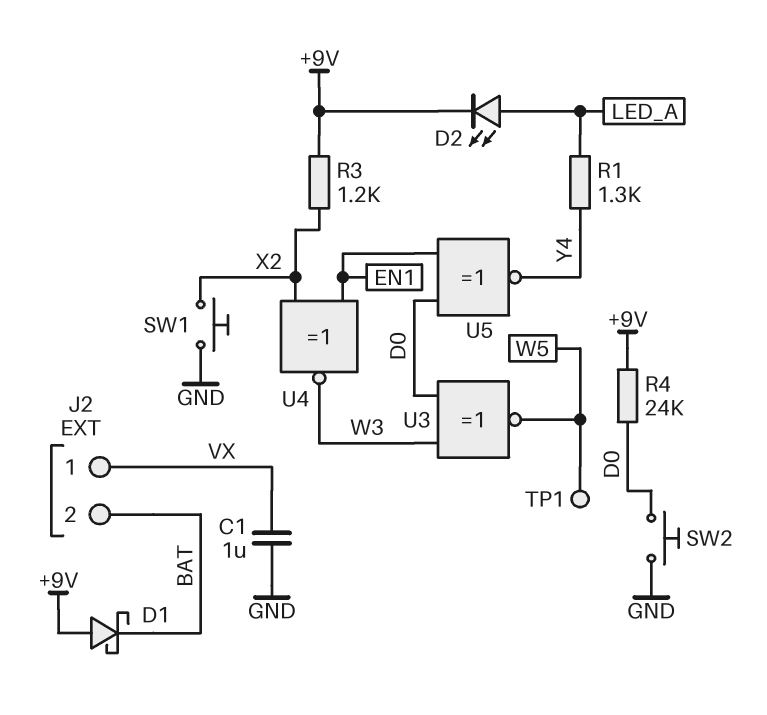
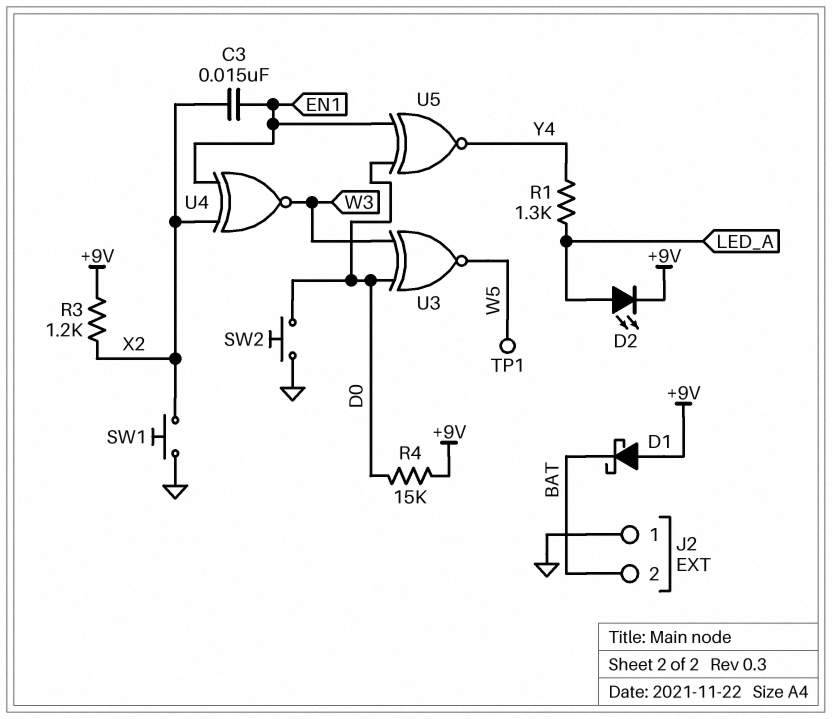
C1: 1uF (GND, VX) -> none
C3: none -> 15nF (EN1, X2)
J2 pin 1: VX -> GND
R4: 24k (+9V, D0) -> 15k (+9V, D0)

